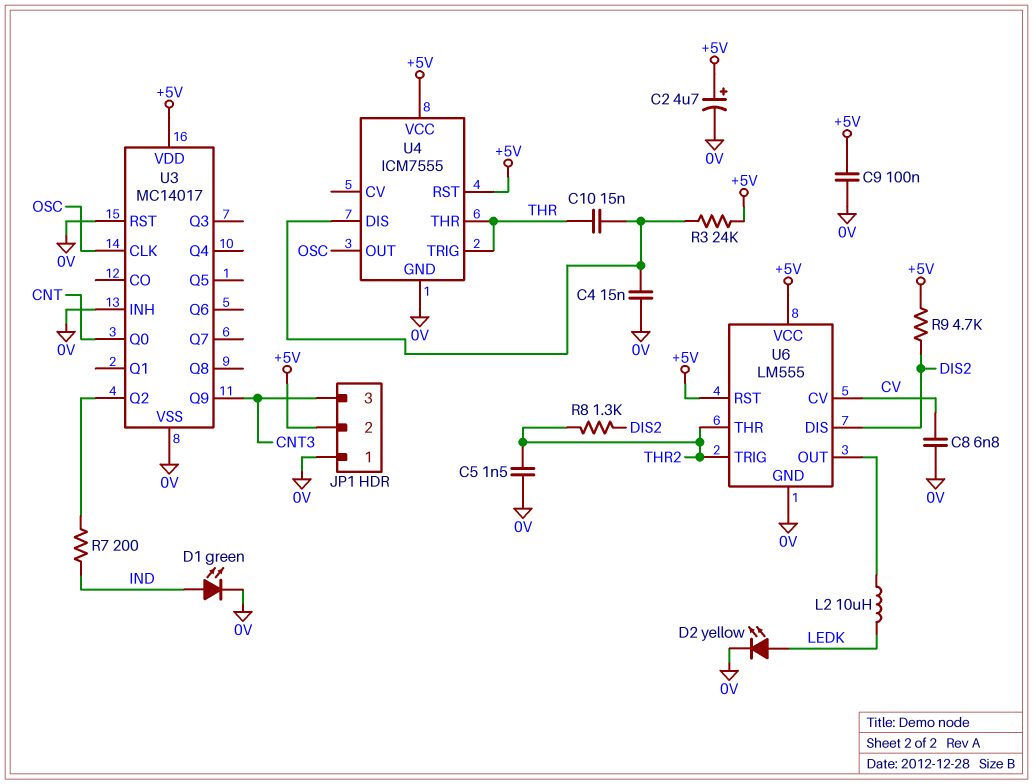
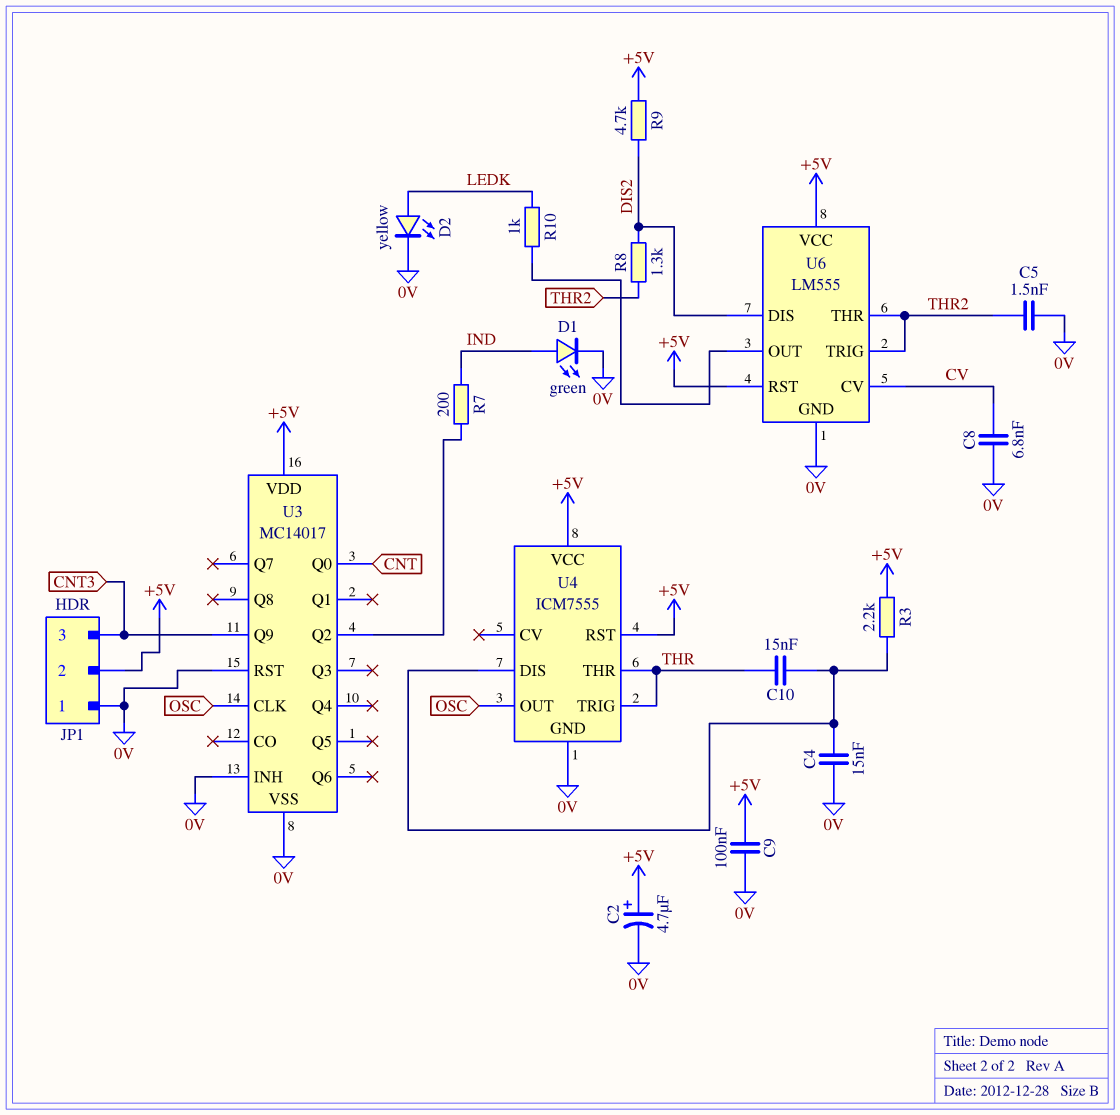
L2: 10uH (LEDK, U6/OUT) -> none
R3: 24k (+5V, U4/DIS) -> 2.2k (+5V, U4/DIS)
R10: none -> 1k (LEDK, U6/OUT)

